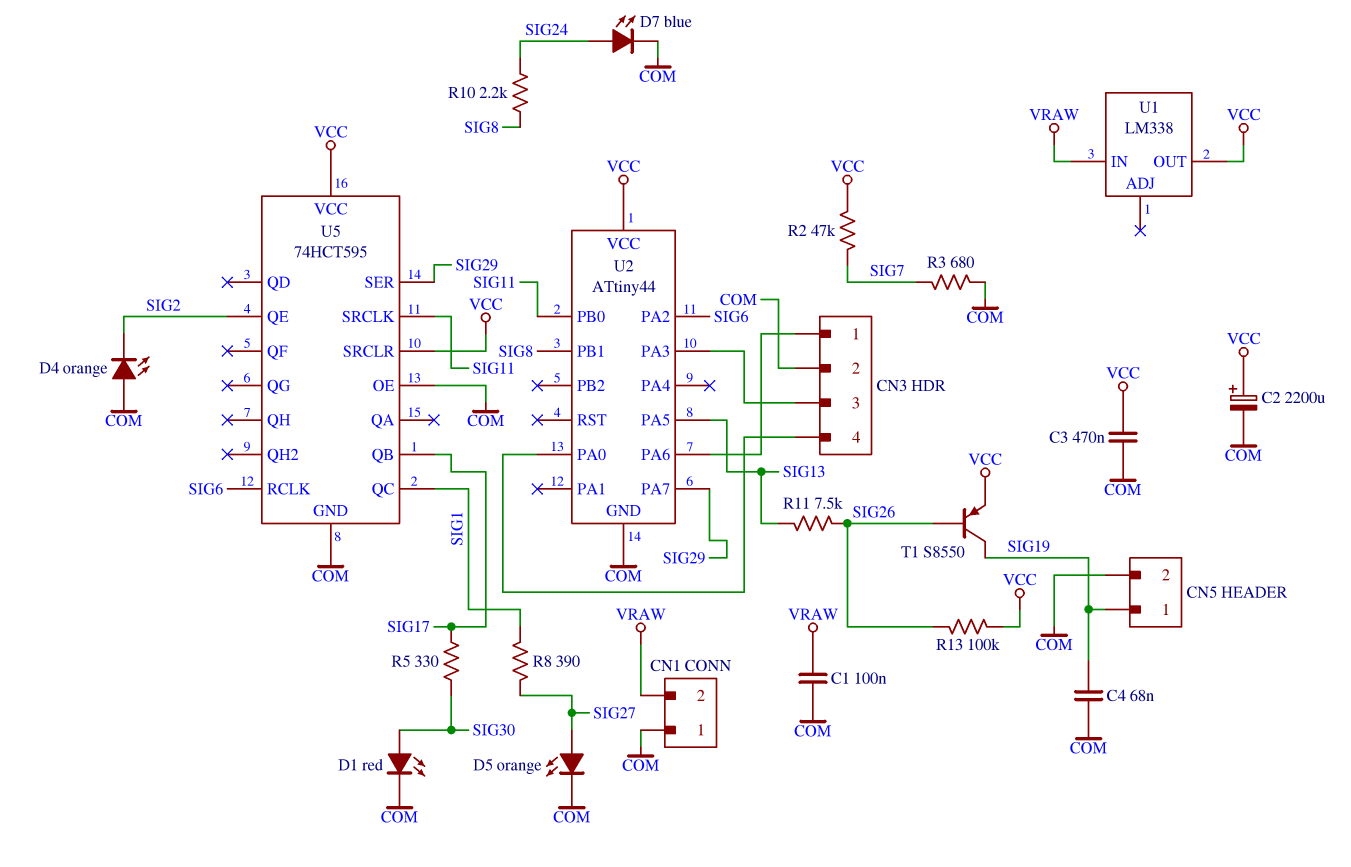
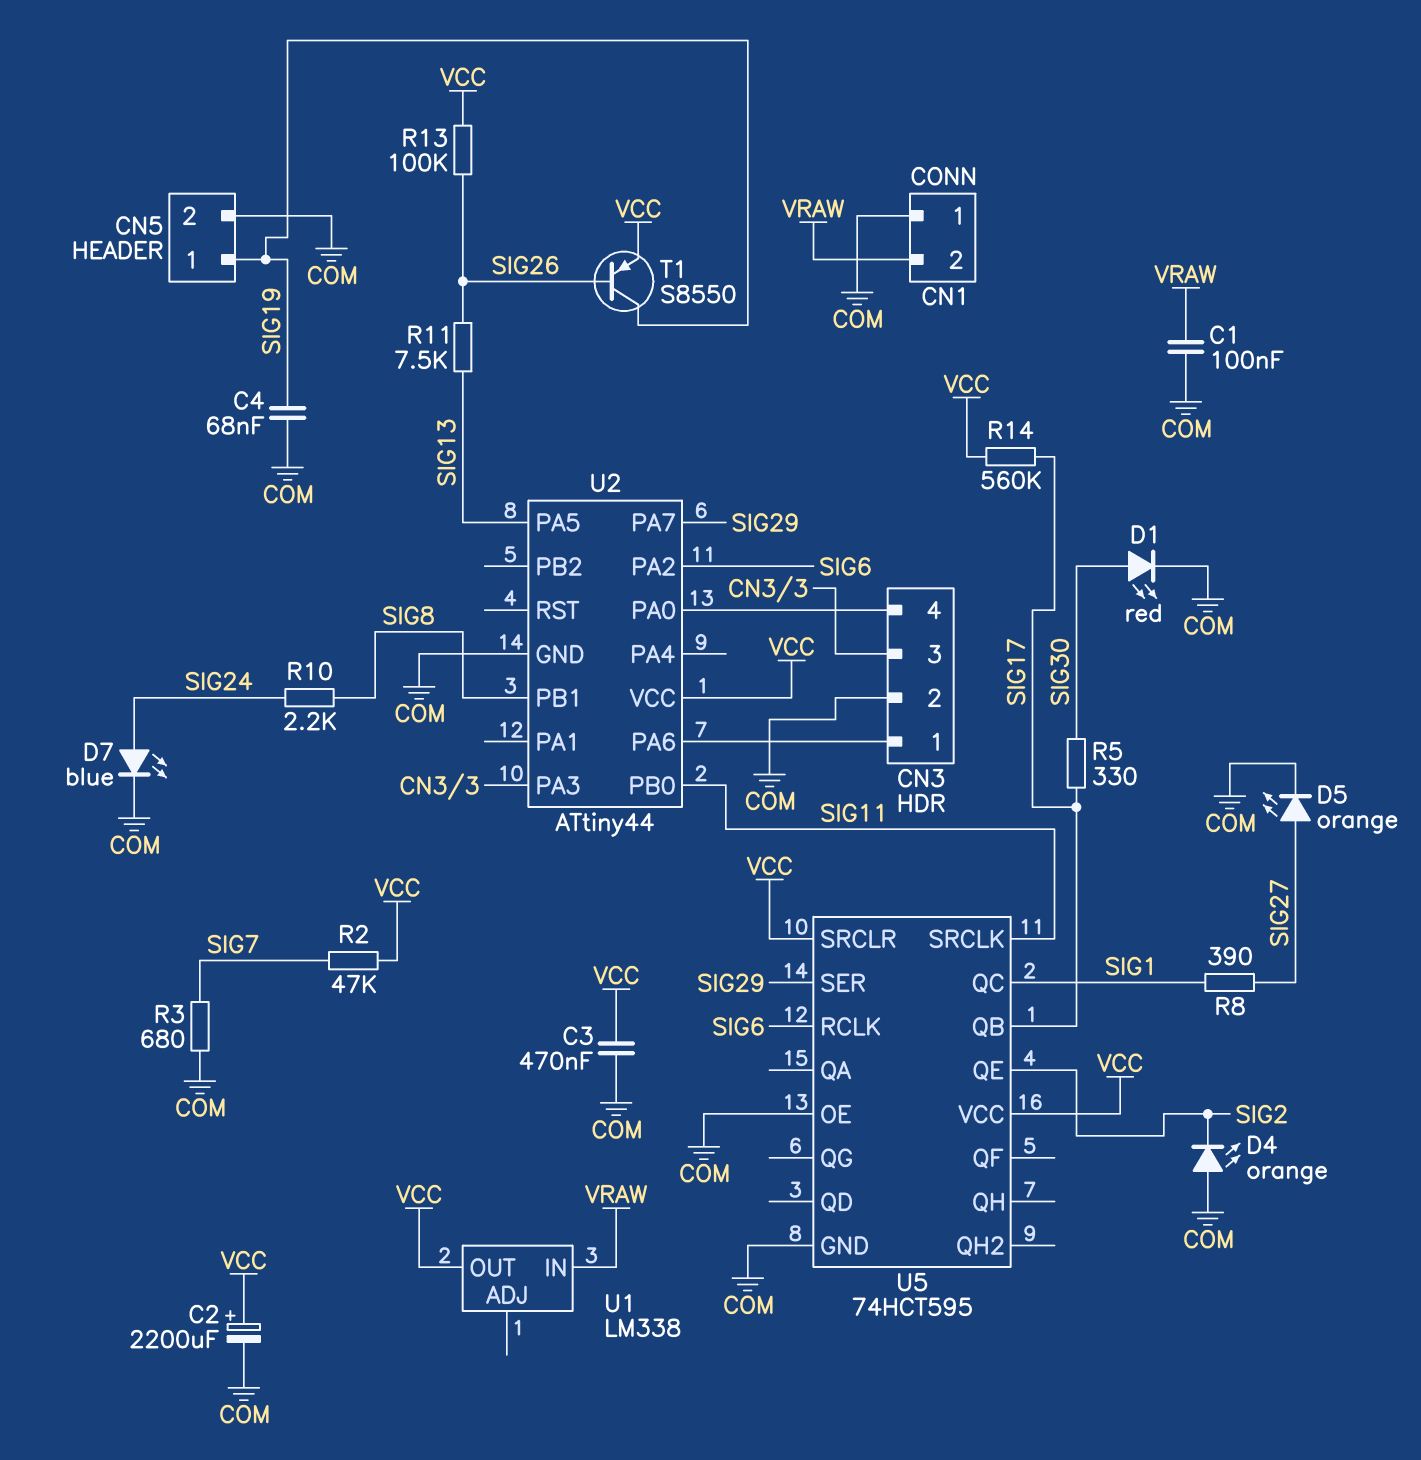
R14: none -> 560k (SIG17, VCC)

